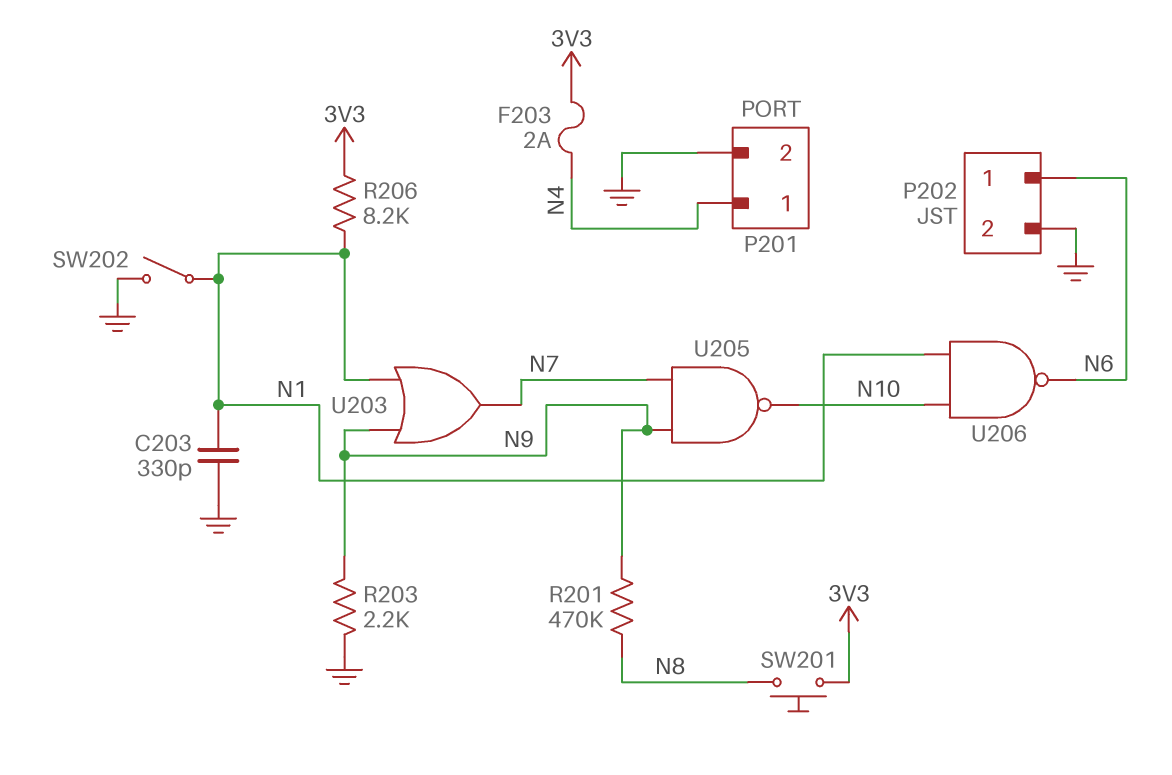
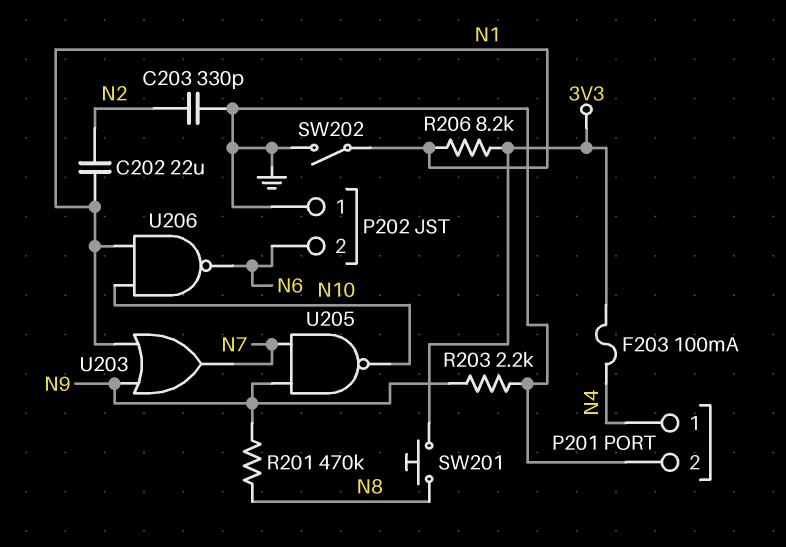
C202: none -> 22uF (N1, N2)
C203: 330pF (GND, N1) -> 330pF (GND, N2)
F203: 2A (3V3, N4) -> 100mA (3V3, N4)
P202 pin 1: N6 -> GND
P202 pin 2: GND -> N6

